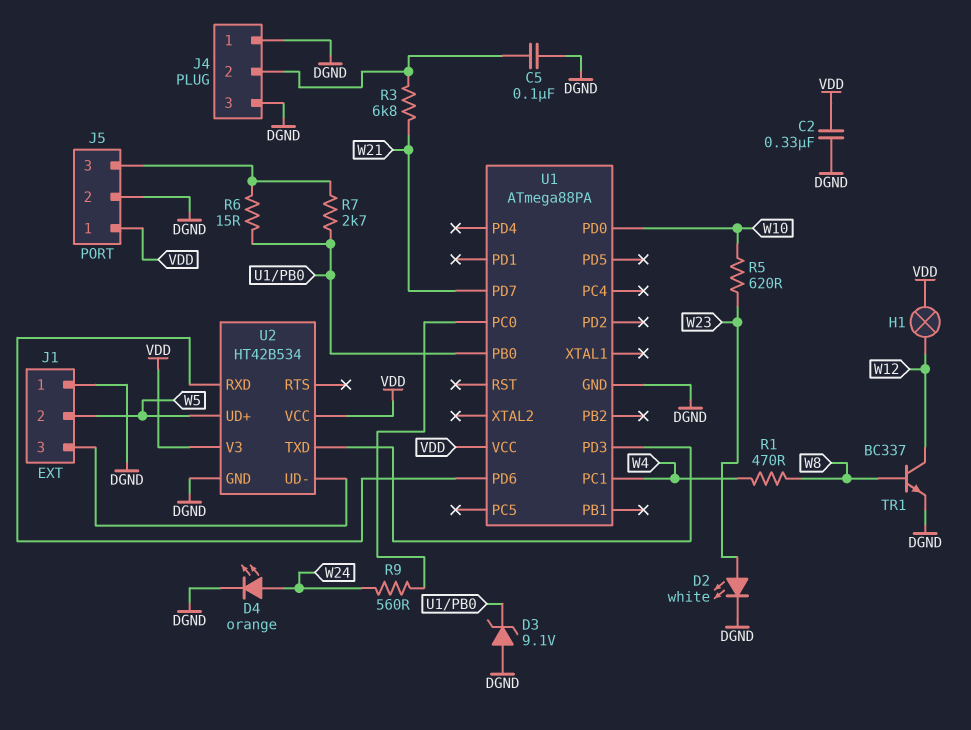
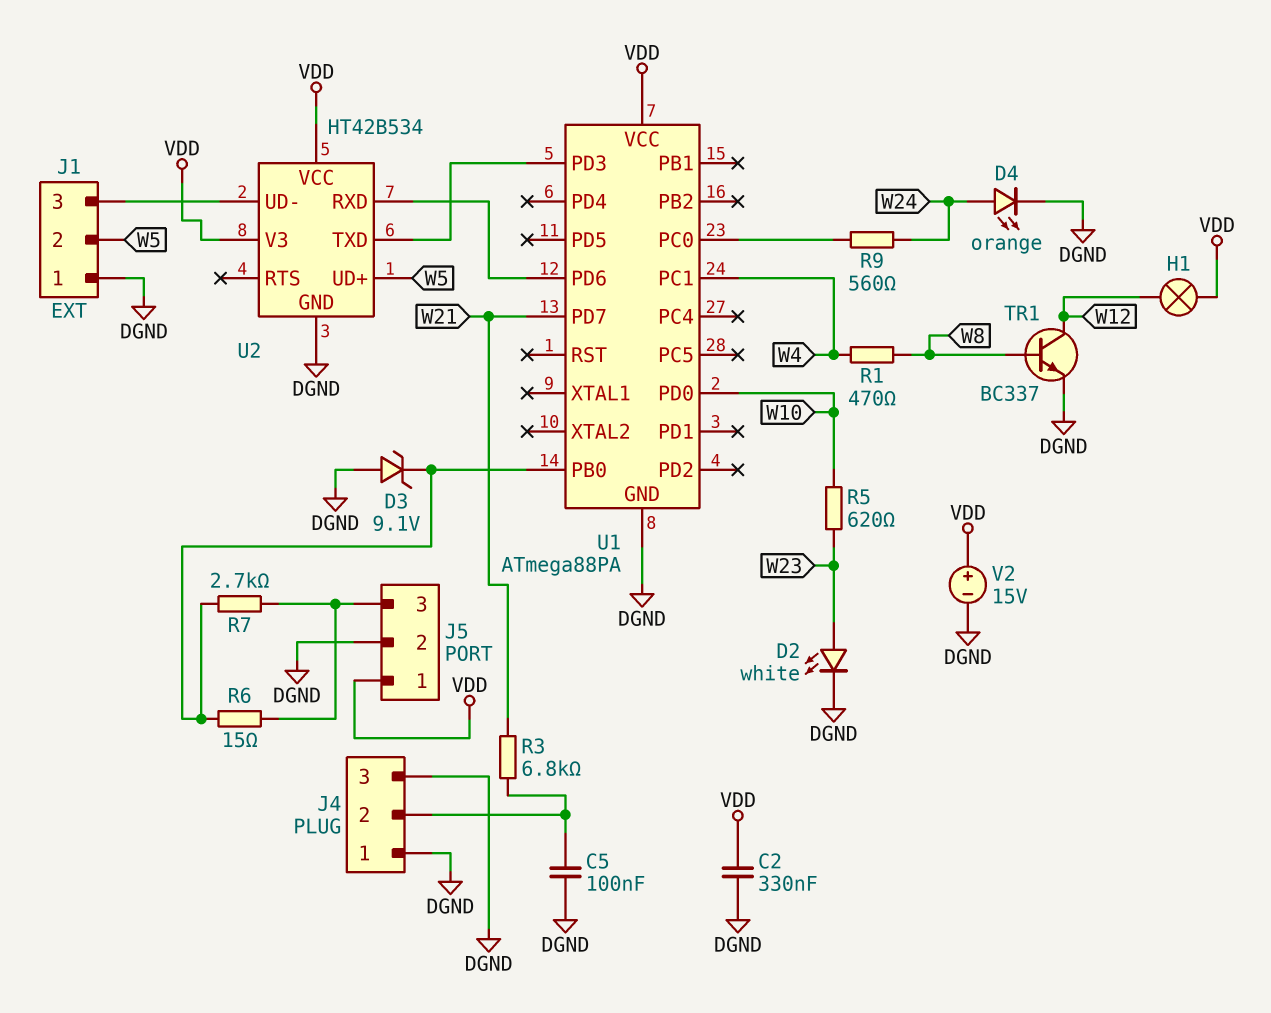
V2: none -> 15V (plus VDD, minus DGND)

